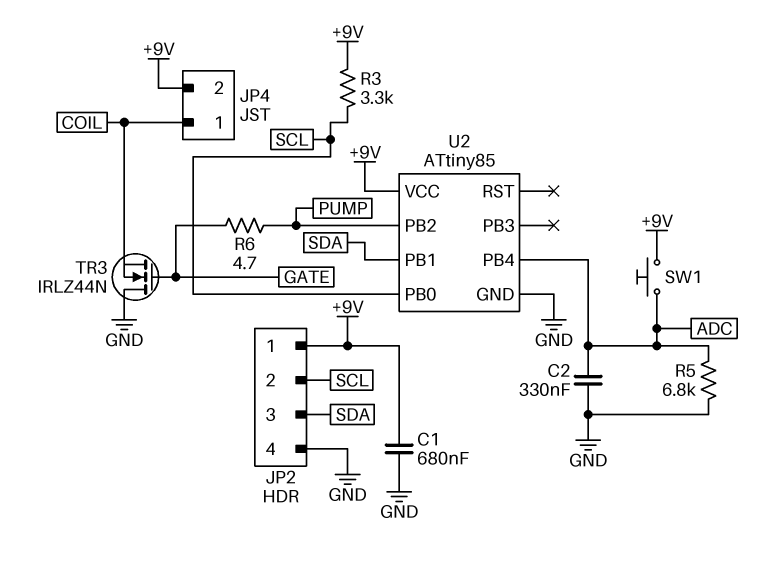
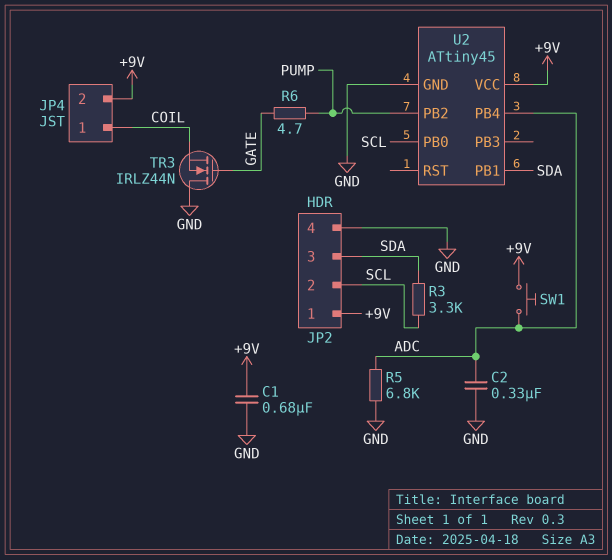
R3: 3.3k (+9V, SCL) -> 3.3k (SCL, SDA)
U2: ATtiny85 -> ATtiny45

